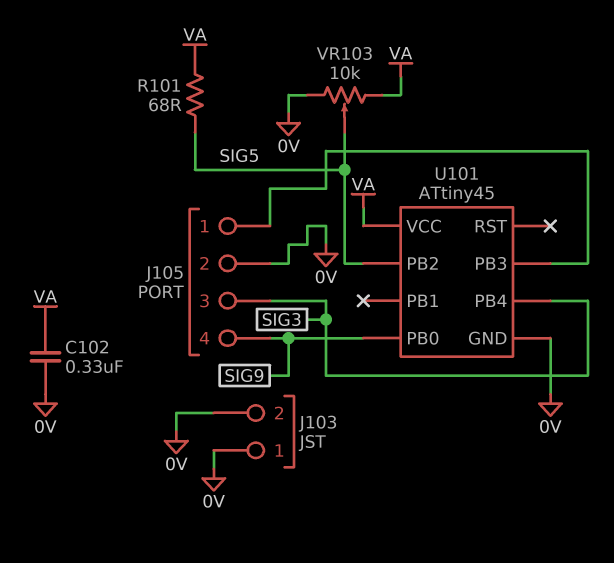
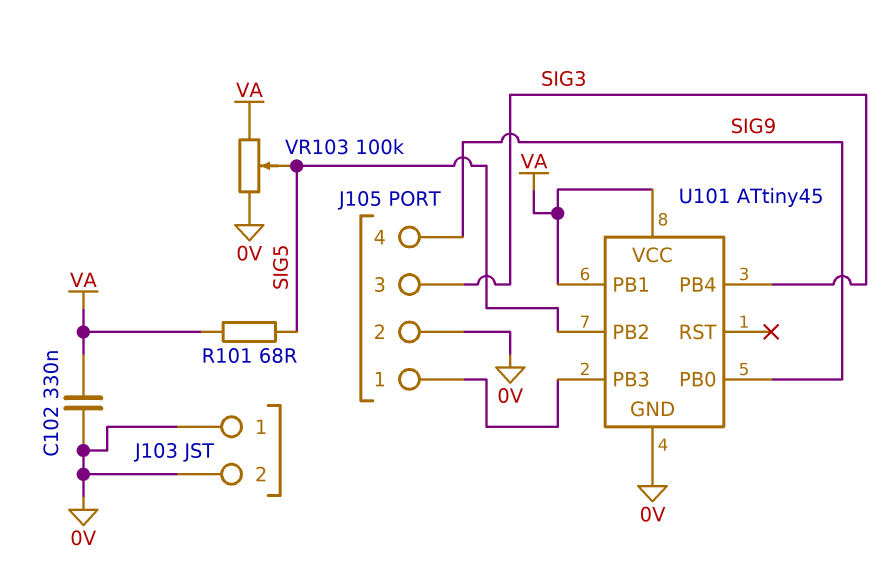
U101 pin PB1: none -> VA
VR103: 10k (0V, VA, wiper SIG5) -> 100k (0V, VA, wiper SIG5)

